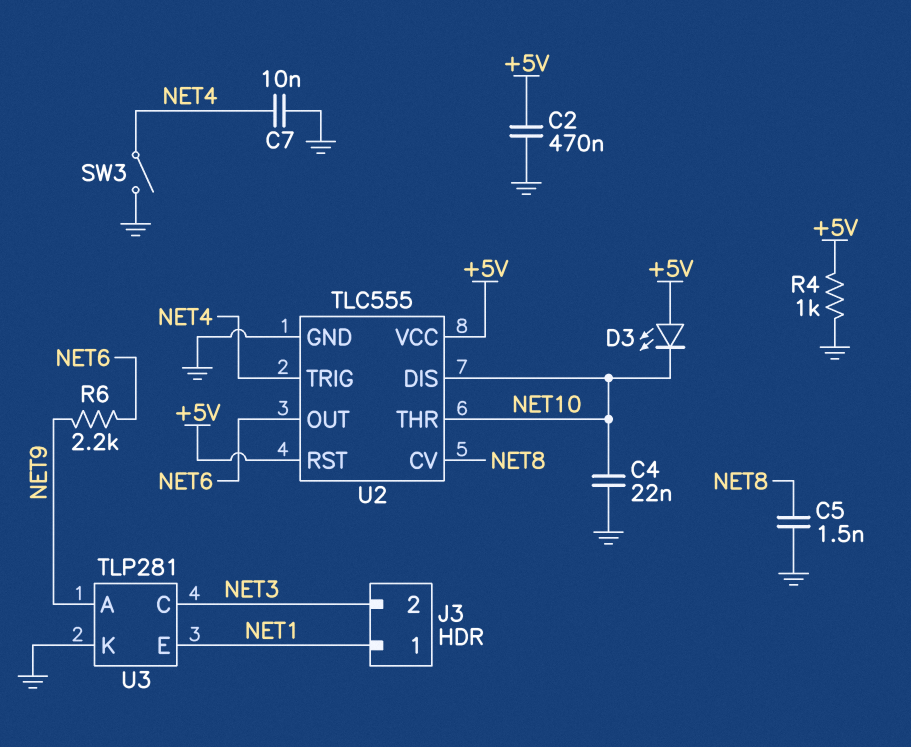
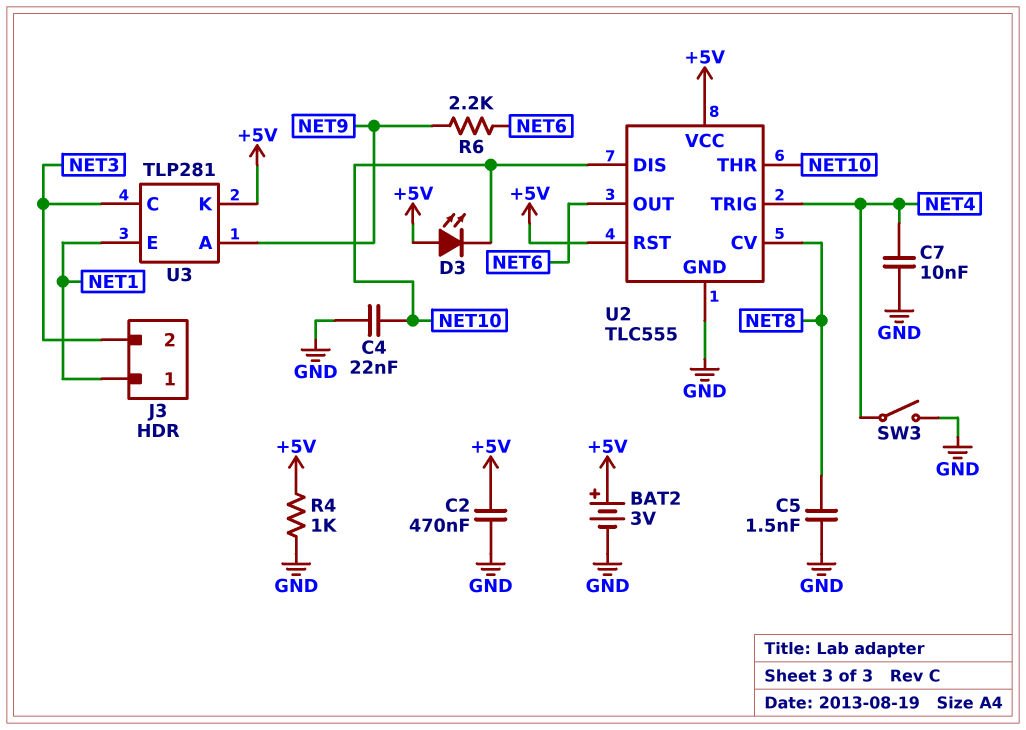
BAT2: none -> 3V (plus +5V, minus GND)
U3 pin K: GND -> +5V

